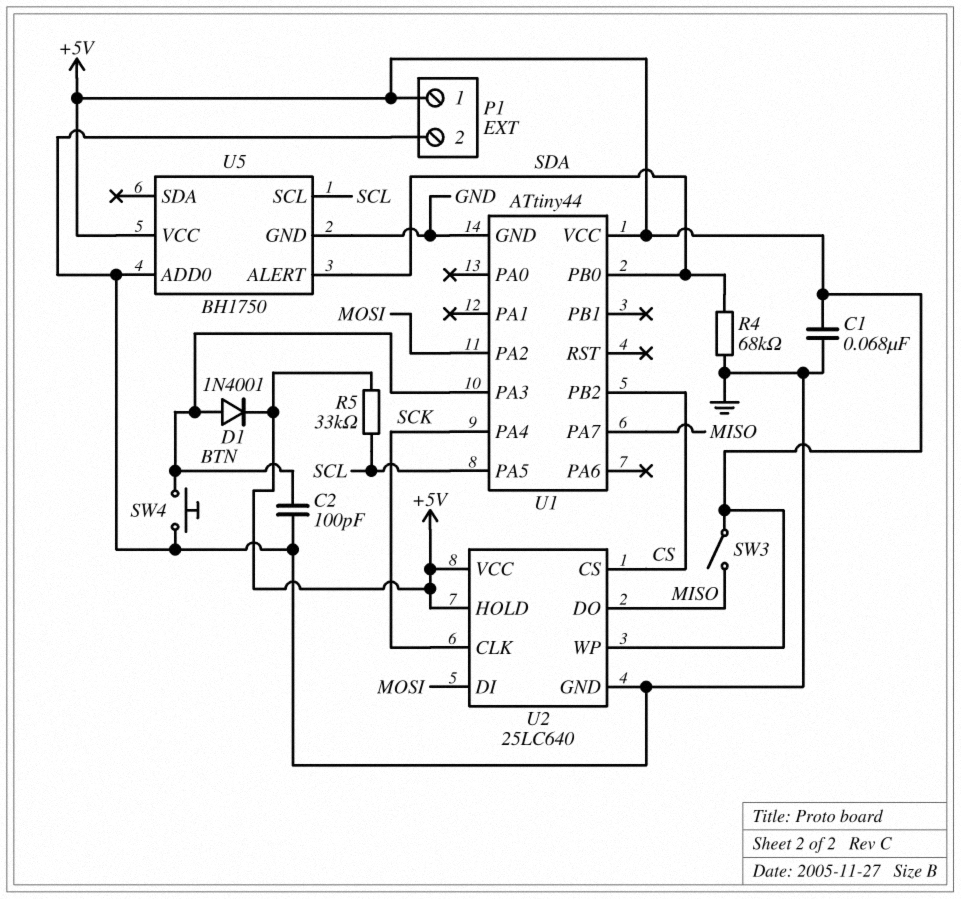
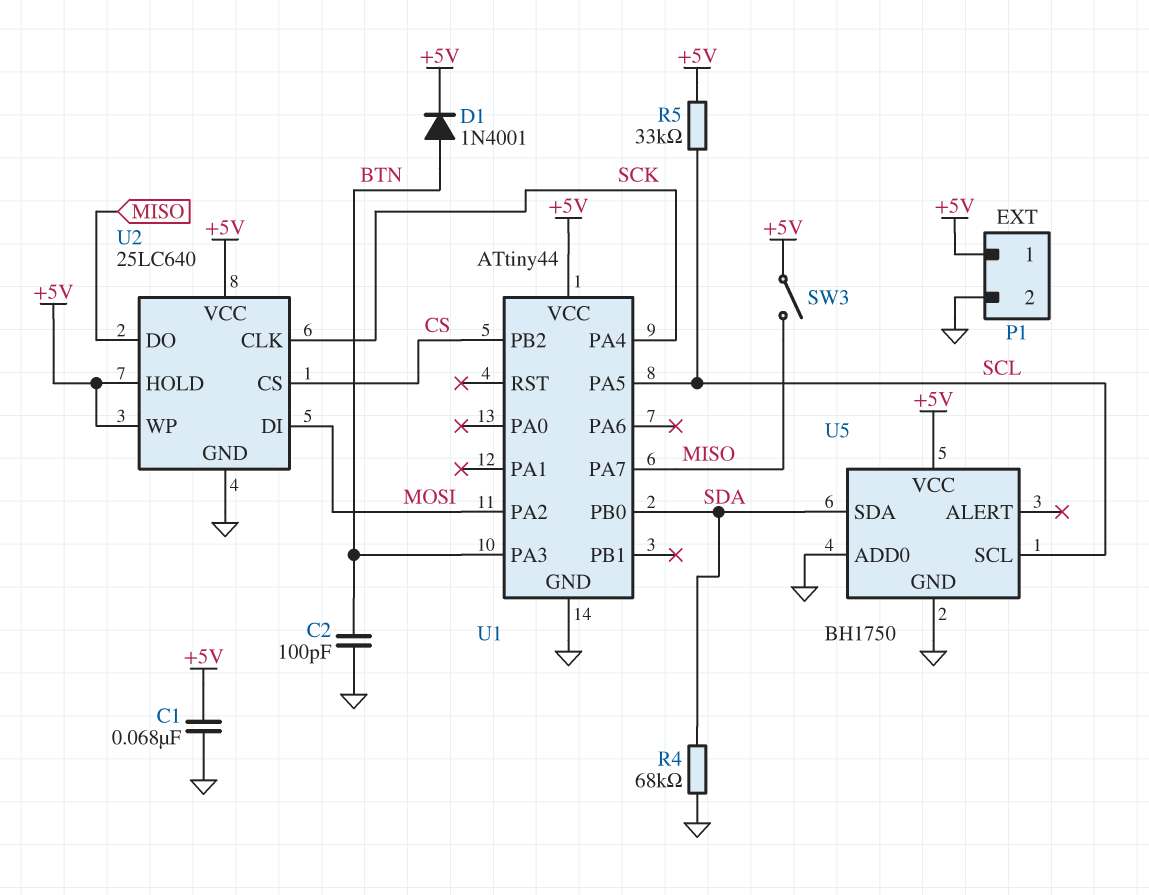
SW4: button (BTN, GND) -> none
U5 pin ALERT: SDA -> none
U5 pin SDA: none -> SDA

